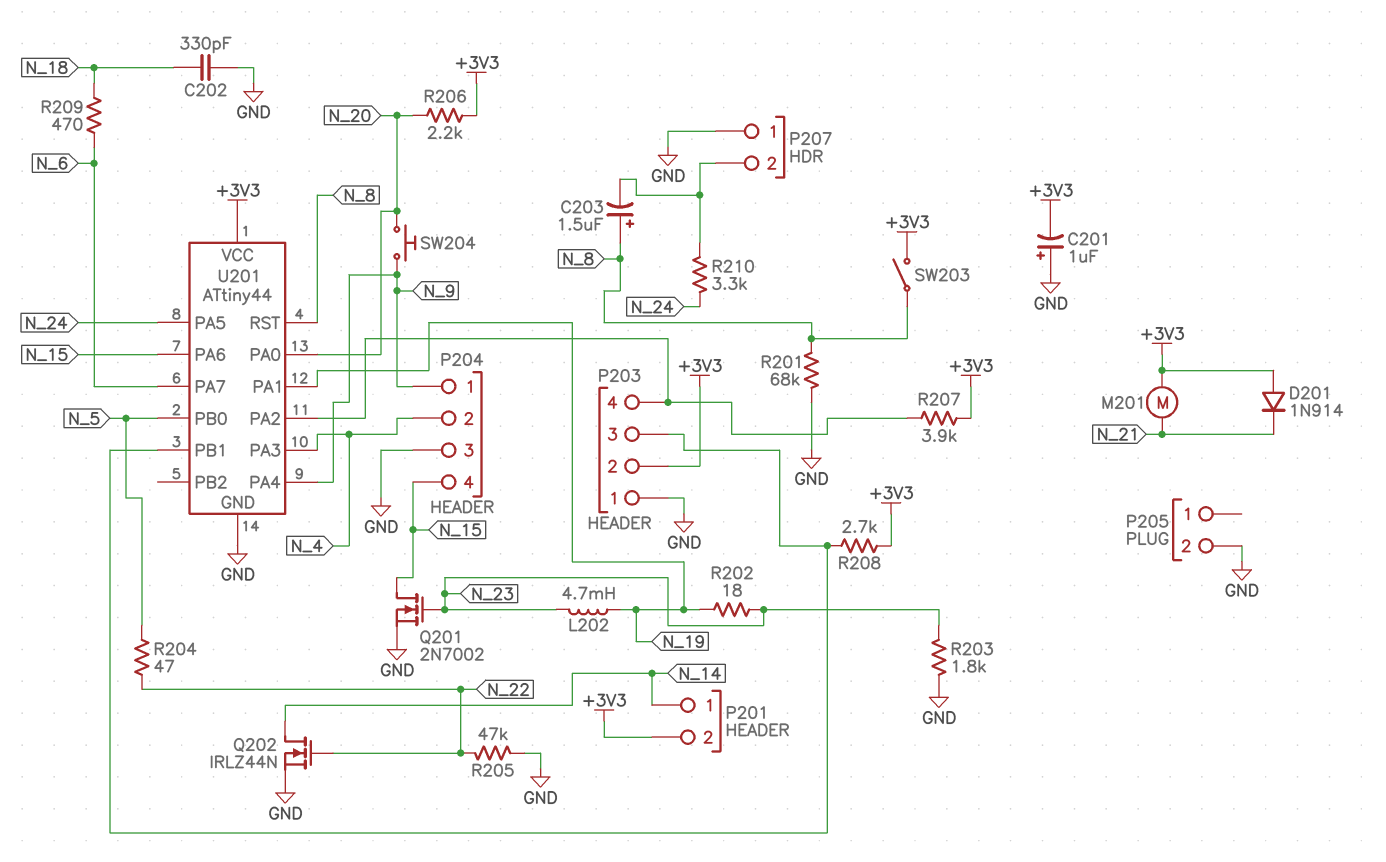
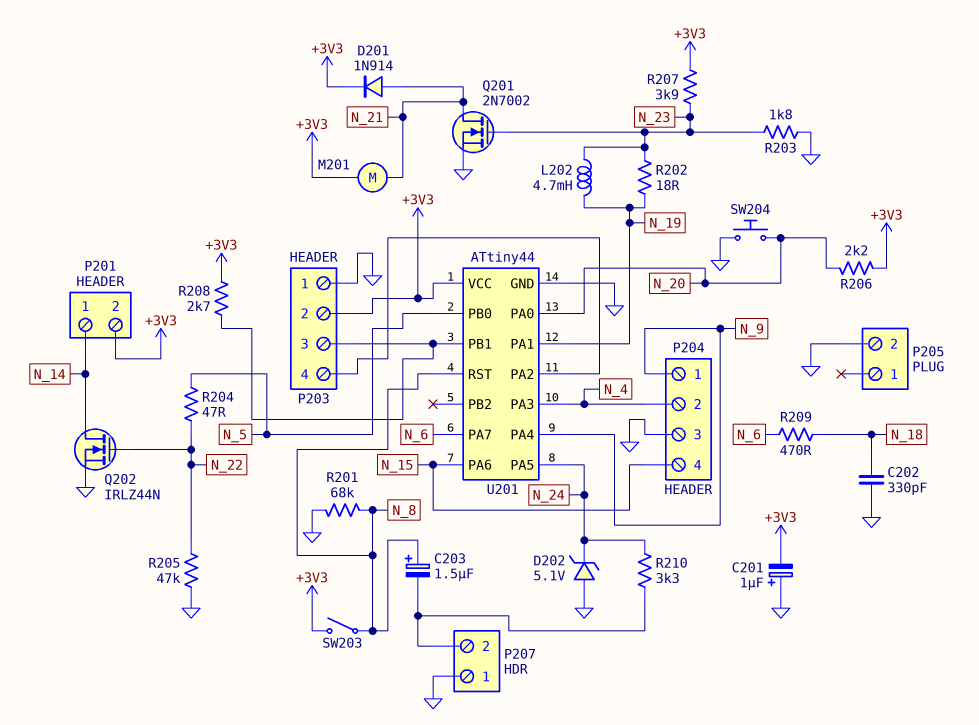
D201: diode 1N914 (A +3V3, K N_21) -> diode 1N914 (A N_21, K +3V3)
D202: none -> zener 5.1V (A GND, K N_24)
Q201: NMOS 2N7002 (G N_23, D N_15, S GND) -> NMOS 2N7002 (G N_23, D N_21, S GND)
R207: 3.9k (+3V3, P203/4) -> 3.9k (+3V3, N_23)
SW204: button (N_9, N_20) -> button (GND, N_20)

